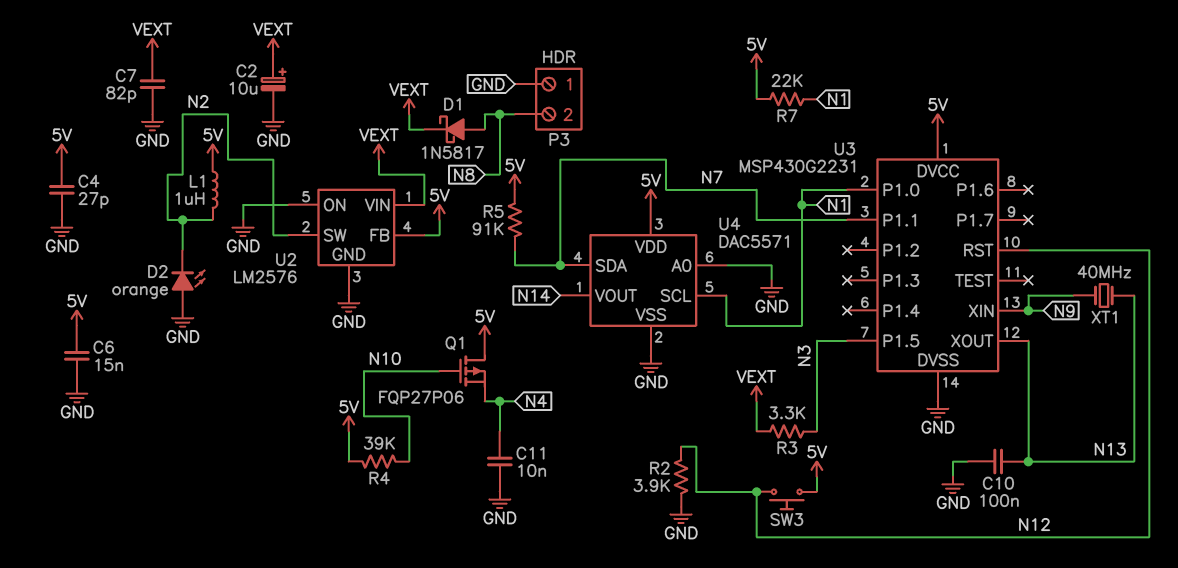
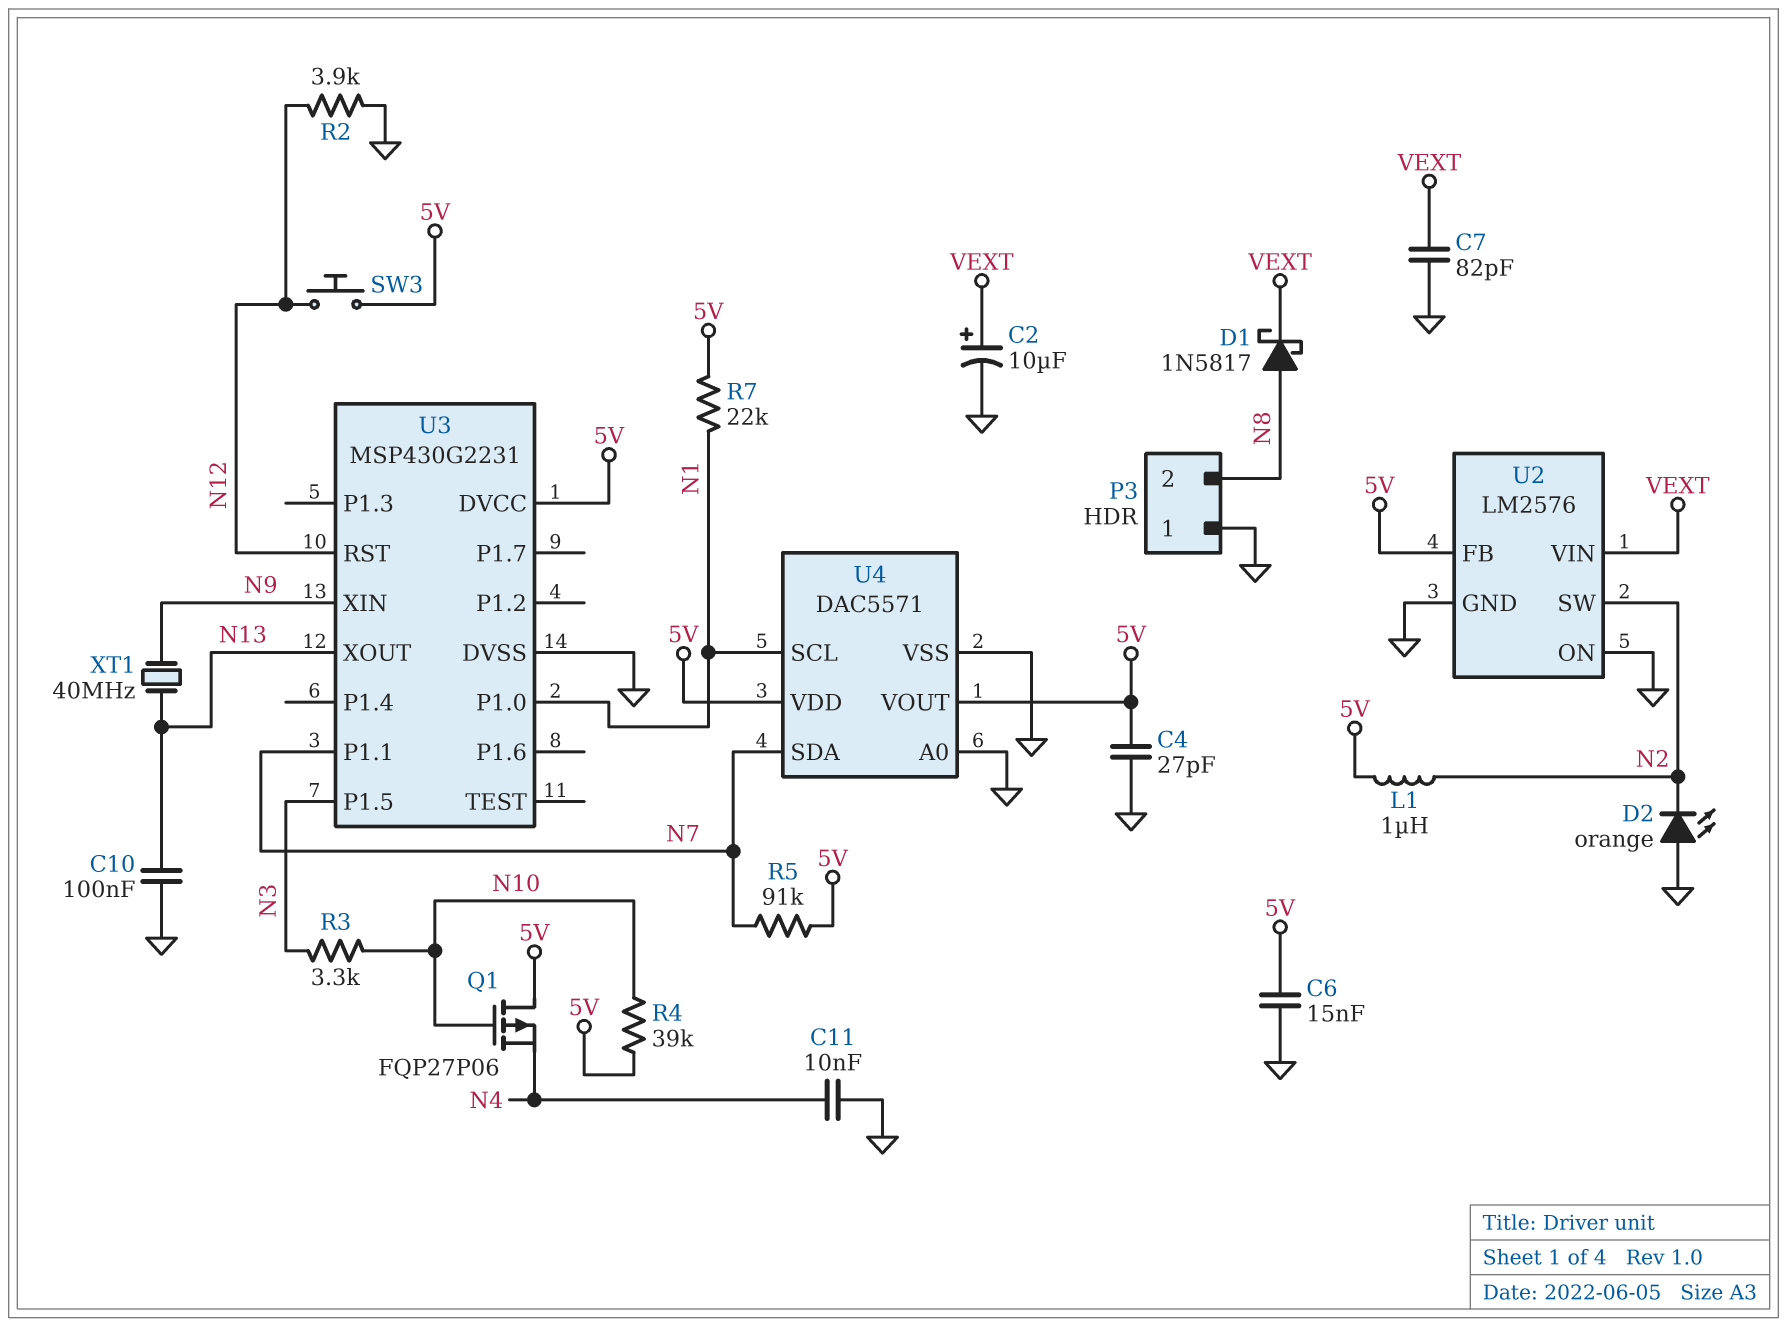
R3: 3.3k (N3, VEXT) -> 3.3k (N3, N10)
U4 pin VOUT: N14 -> 5V

